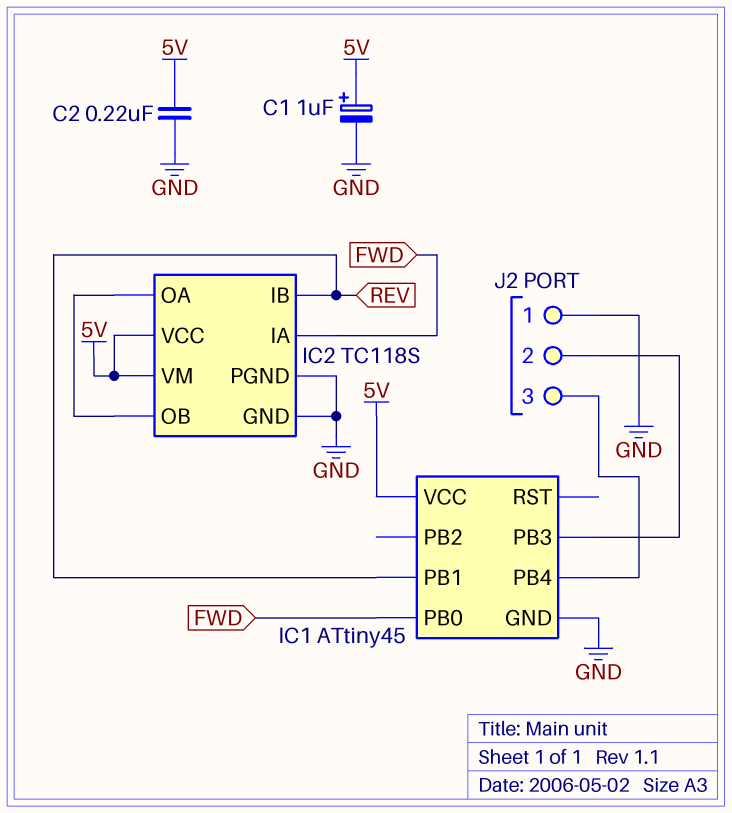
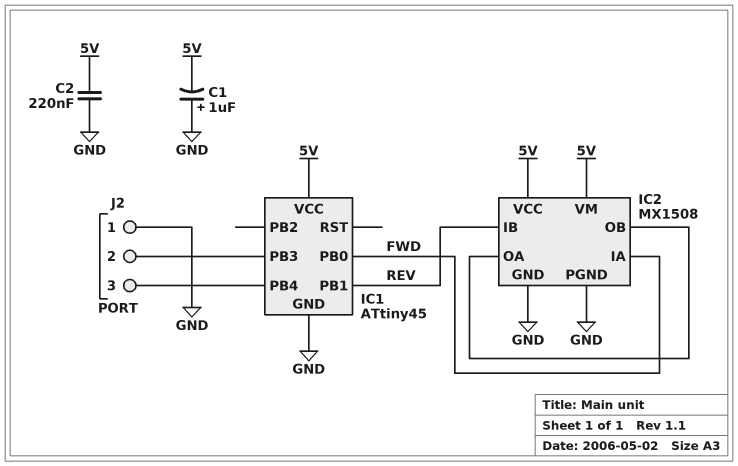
C1: 1uF (plus 5V, minus GND) -> 1uF (plus GND, minus 5V)
IC2: TC118S -> MX1508

